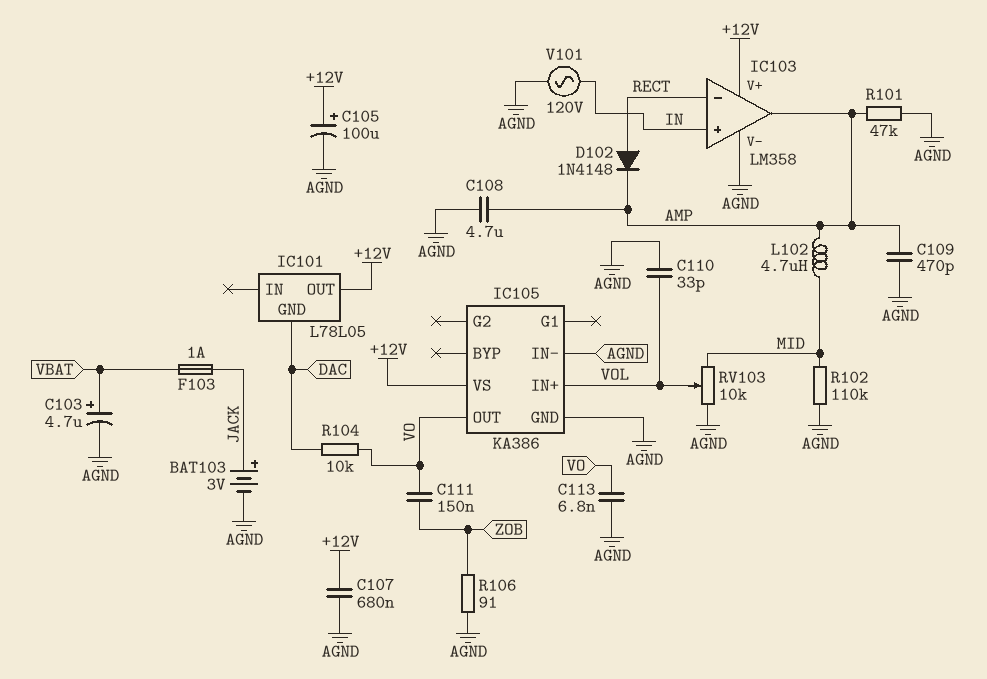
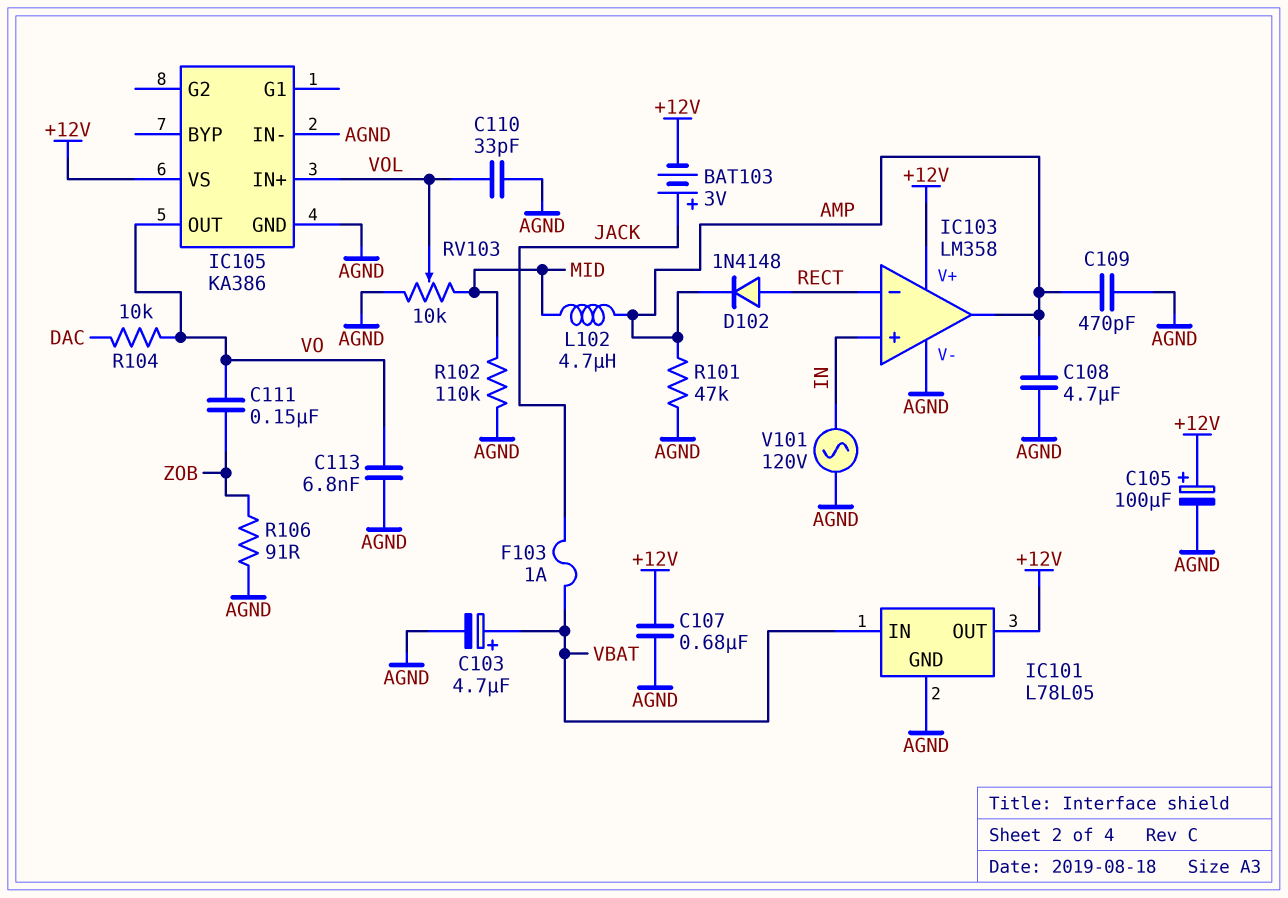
BAT103: 3V (plus JACK, minus AGND) -> 3V (plus JACK, minus +12V)
IC101 pin GND: DAC -> AGND
IC101 pin IN: none -> VBAT

